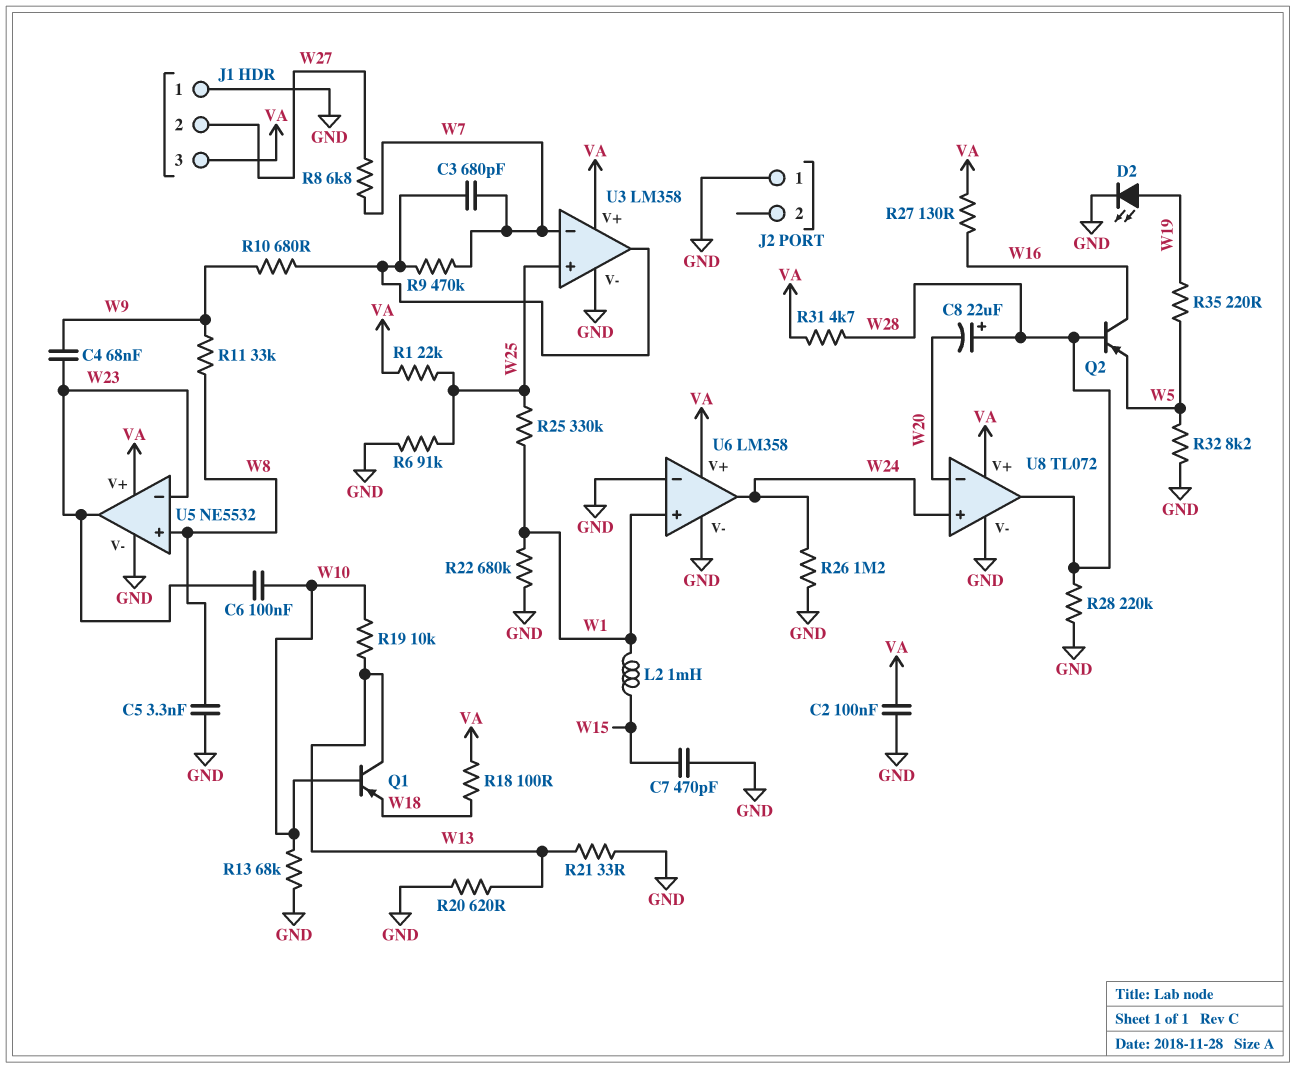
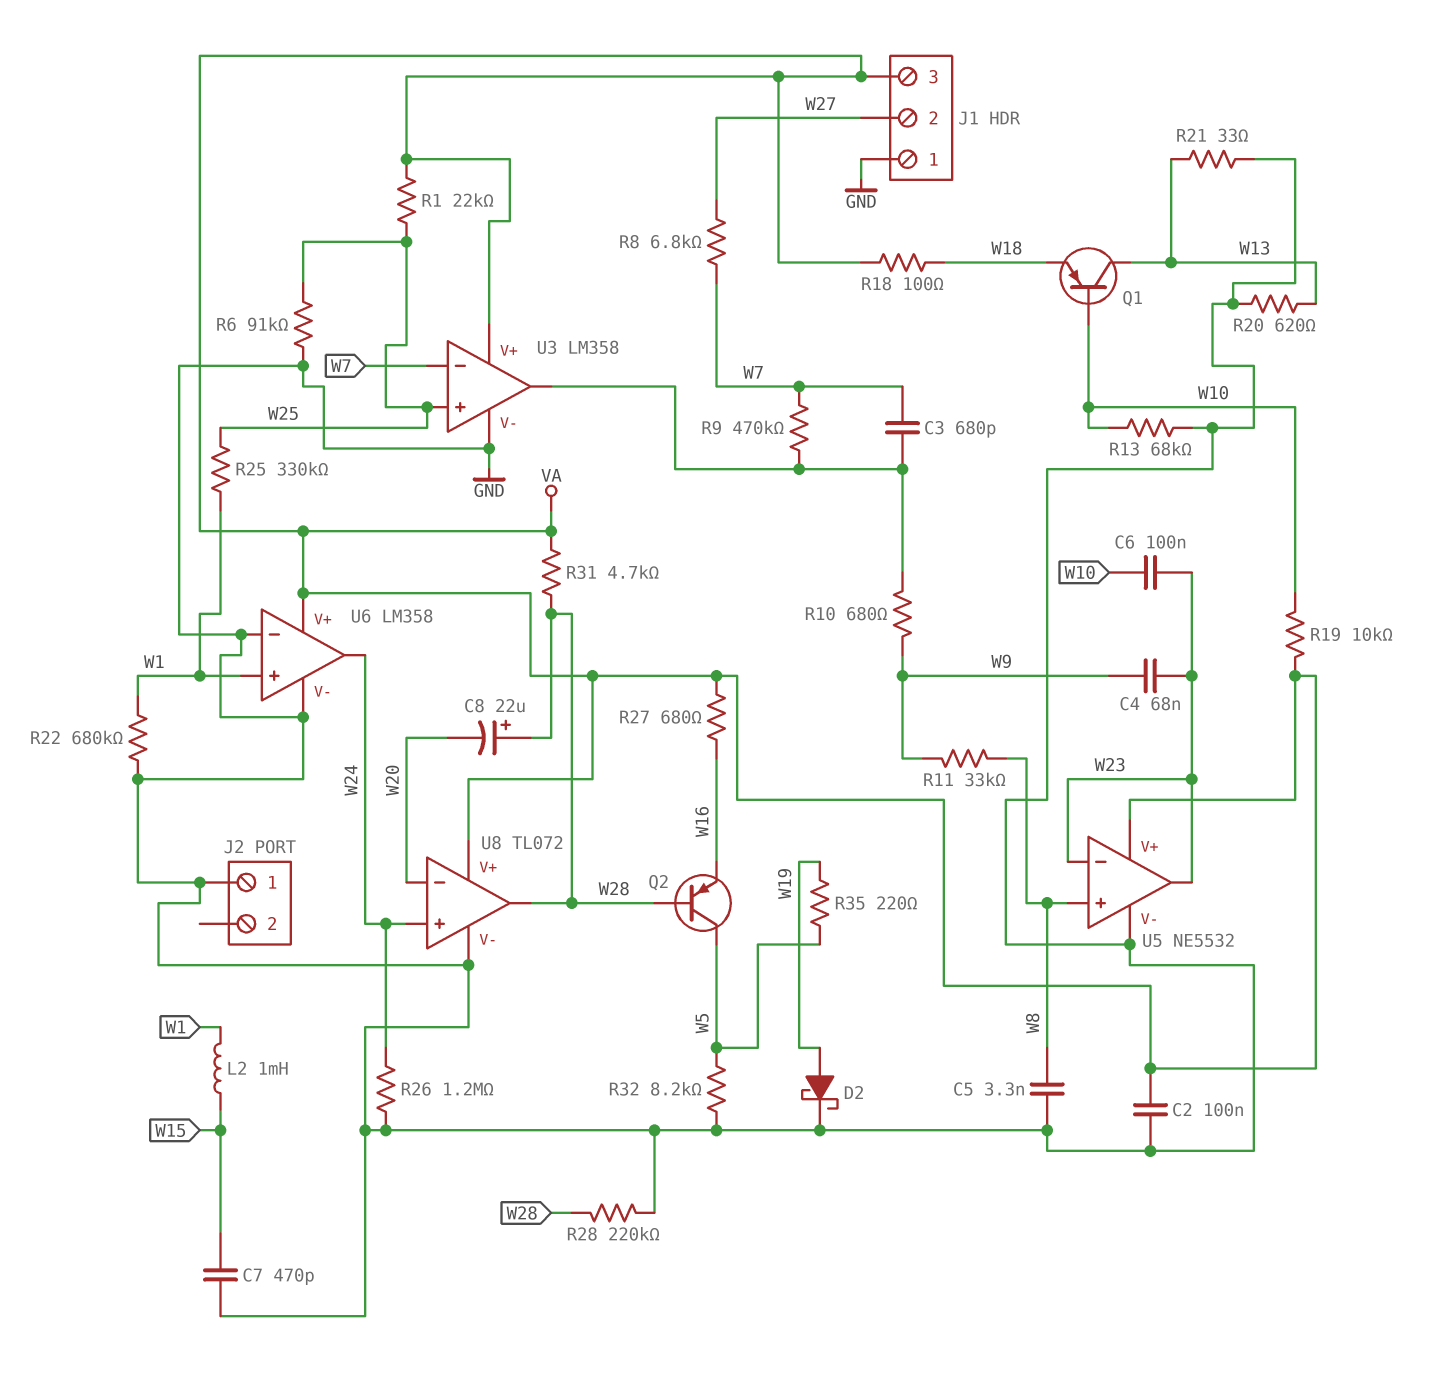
D2: LED (A W19, K GND) -> schottky (A W19, K GND)
Q2: PNP (B W28, C W16, E W5) -> PNP (B W28, C W5, E W16)
R19: 10k (W10, W13) -> 10k (VA, W10)
R27: 130 (VA, W16) -> 680 (VA, W16)

